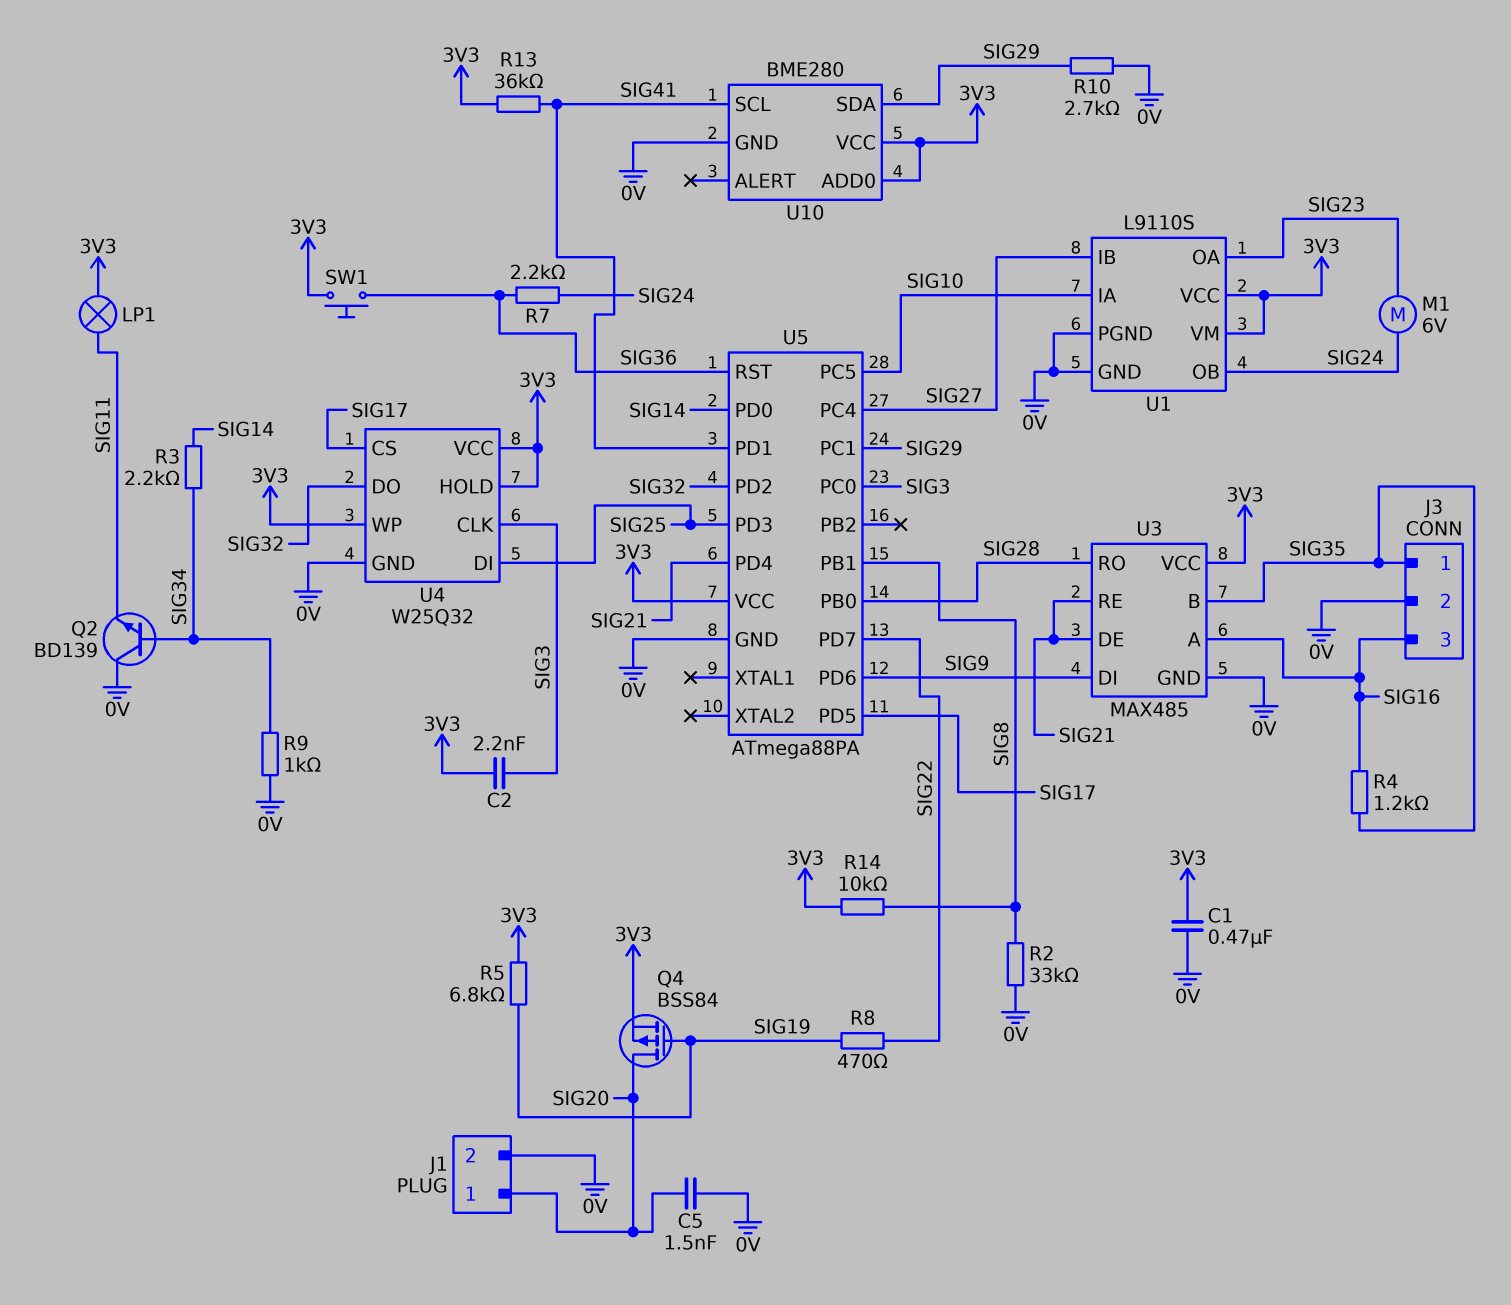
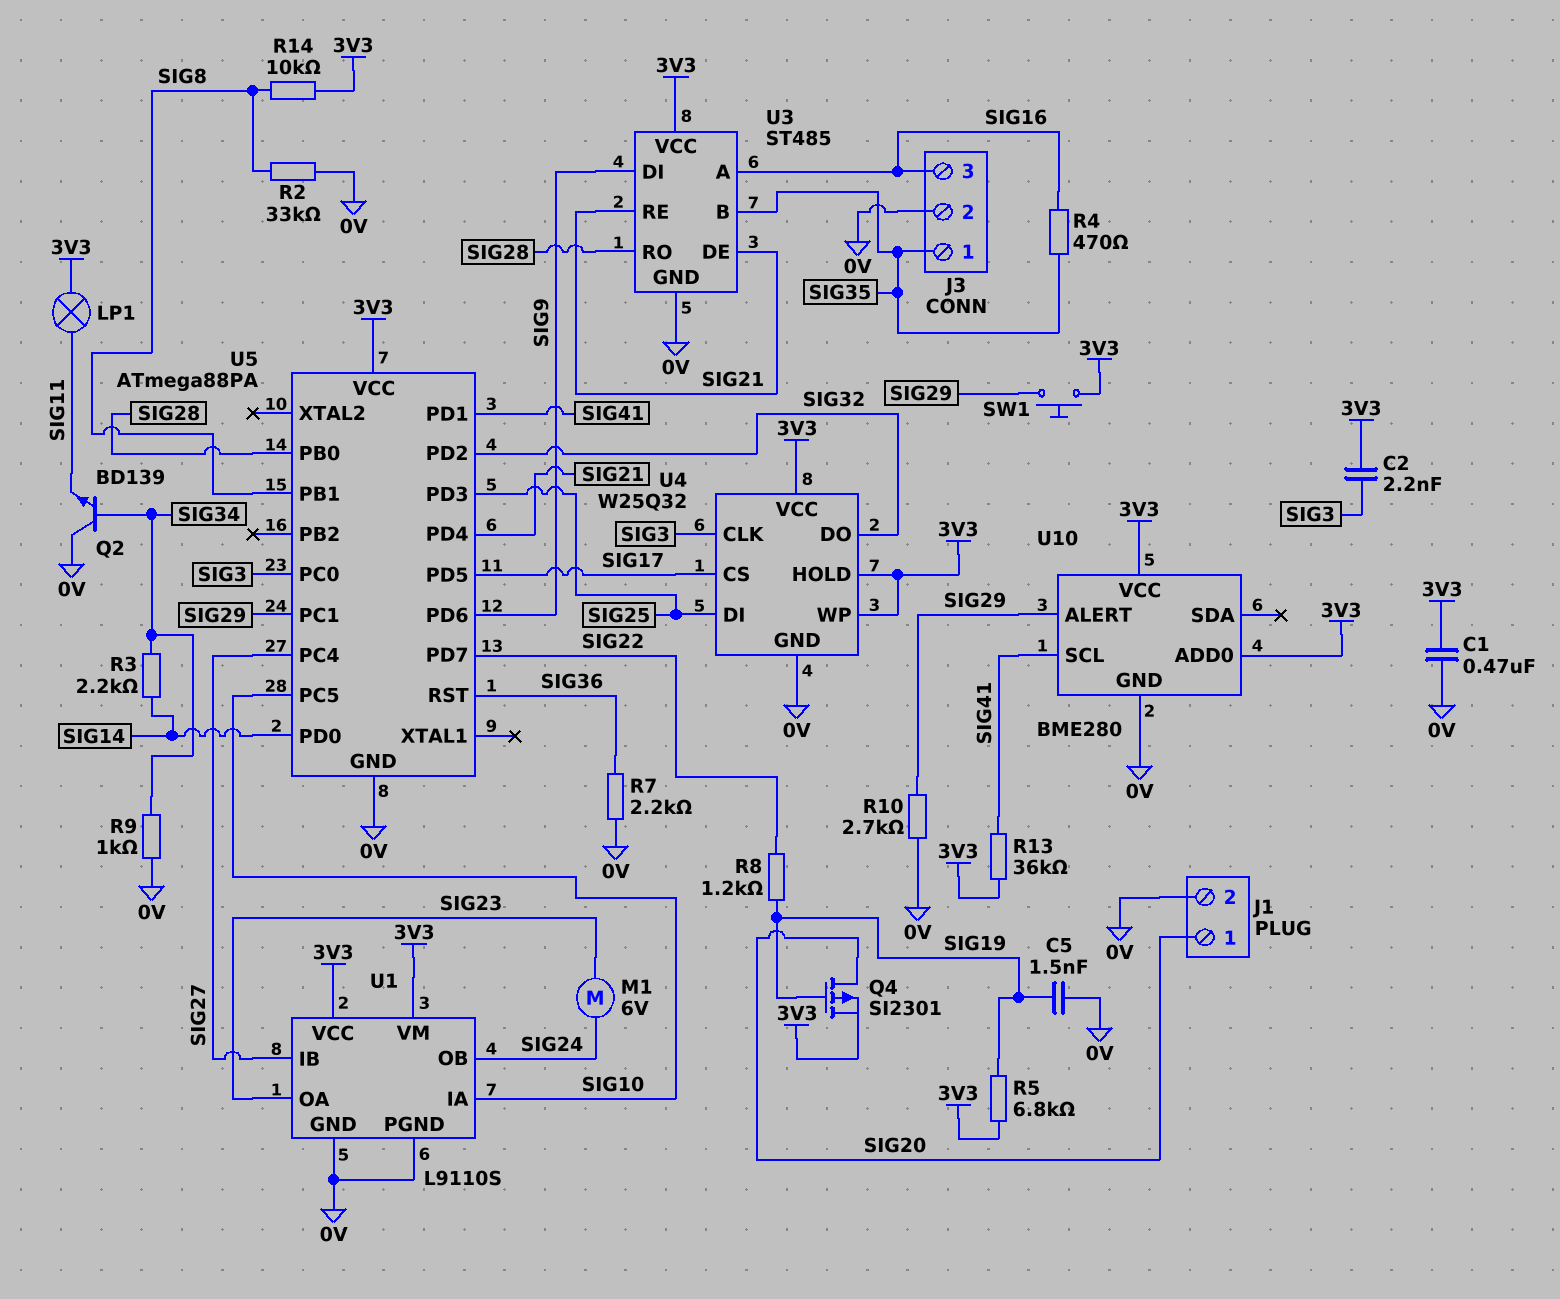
C5: 1.5nF (0V, SIG20) -> 1.5nF (0V, SIG19)
Q4: PMOS BSS84 (G SIG19, D SIG20, S 3V3) -> PMOS SI2301 (G SIG19, D SIG20, S 3V3)
R4: 1.2k (SIG16, SIG35) -> 470 (SIG16, SIG35)
R7: 2.2k (SIG24, SIG36) -> 2.2k (0V, SIG36)
R8: 470 (SIG19, SIG22) -> 1.2k (SIG19, SIG22)
SW1: button (3V3, SIG36) -> button (3V3, SIG29)
U3: MAX485 -> ST485
U10 pin ALERT: none -> SIG29
U10 pin SDA: SIG29 -> none

